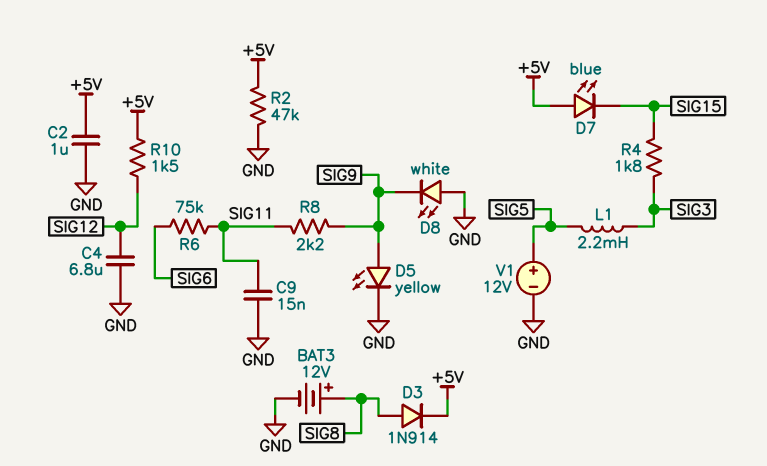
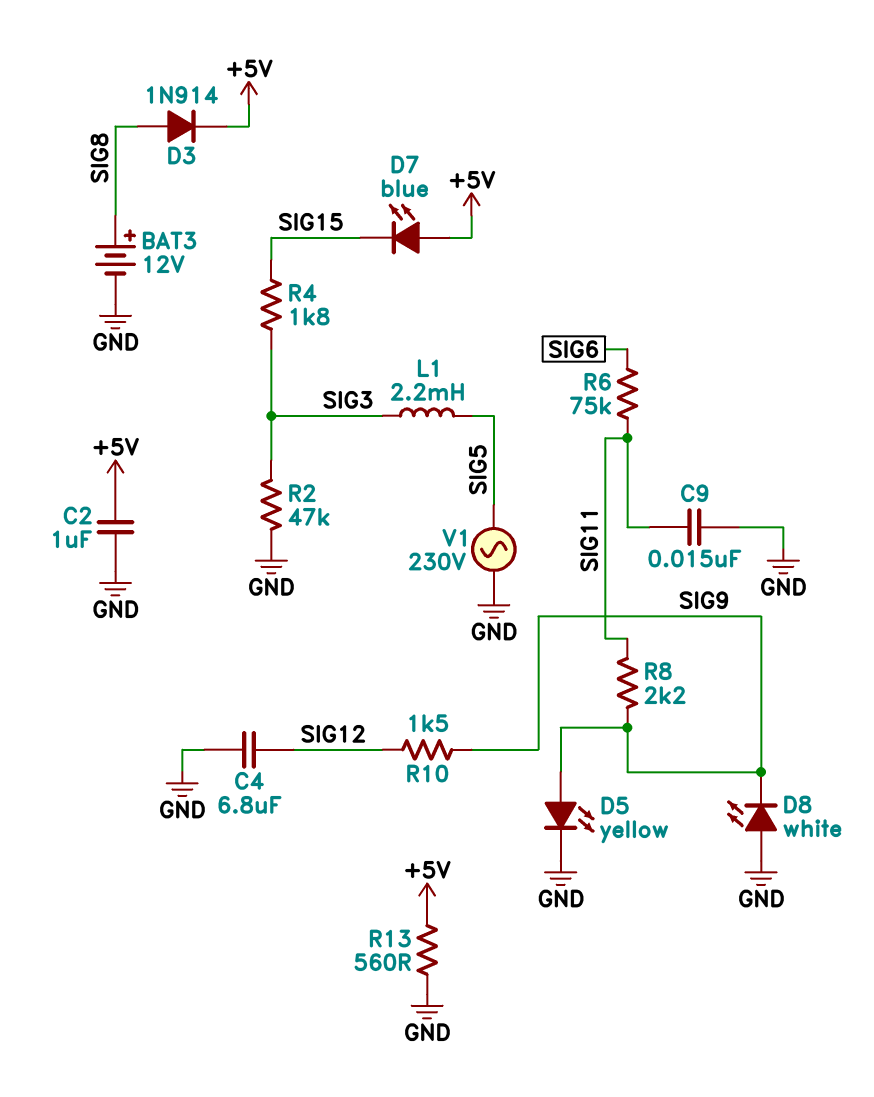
R2: 47k (+5V, GND) -> 47k (GND, SIG3)
R10: 1.5k (+5V, SIG12) -> 1.5k (SIG9, SIG12)
R13: none -> 560 (+5V, GND)
V1: 12V (plus SIG5, minus GND) -> AC 230V (GND, SIG5)

